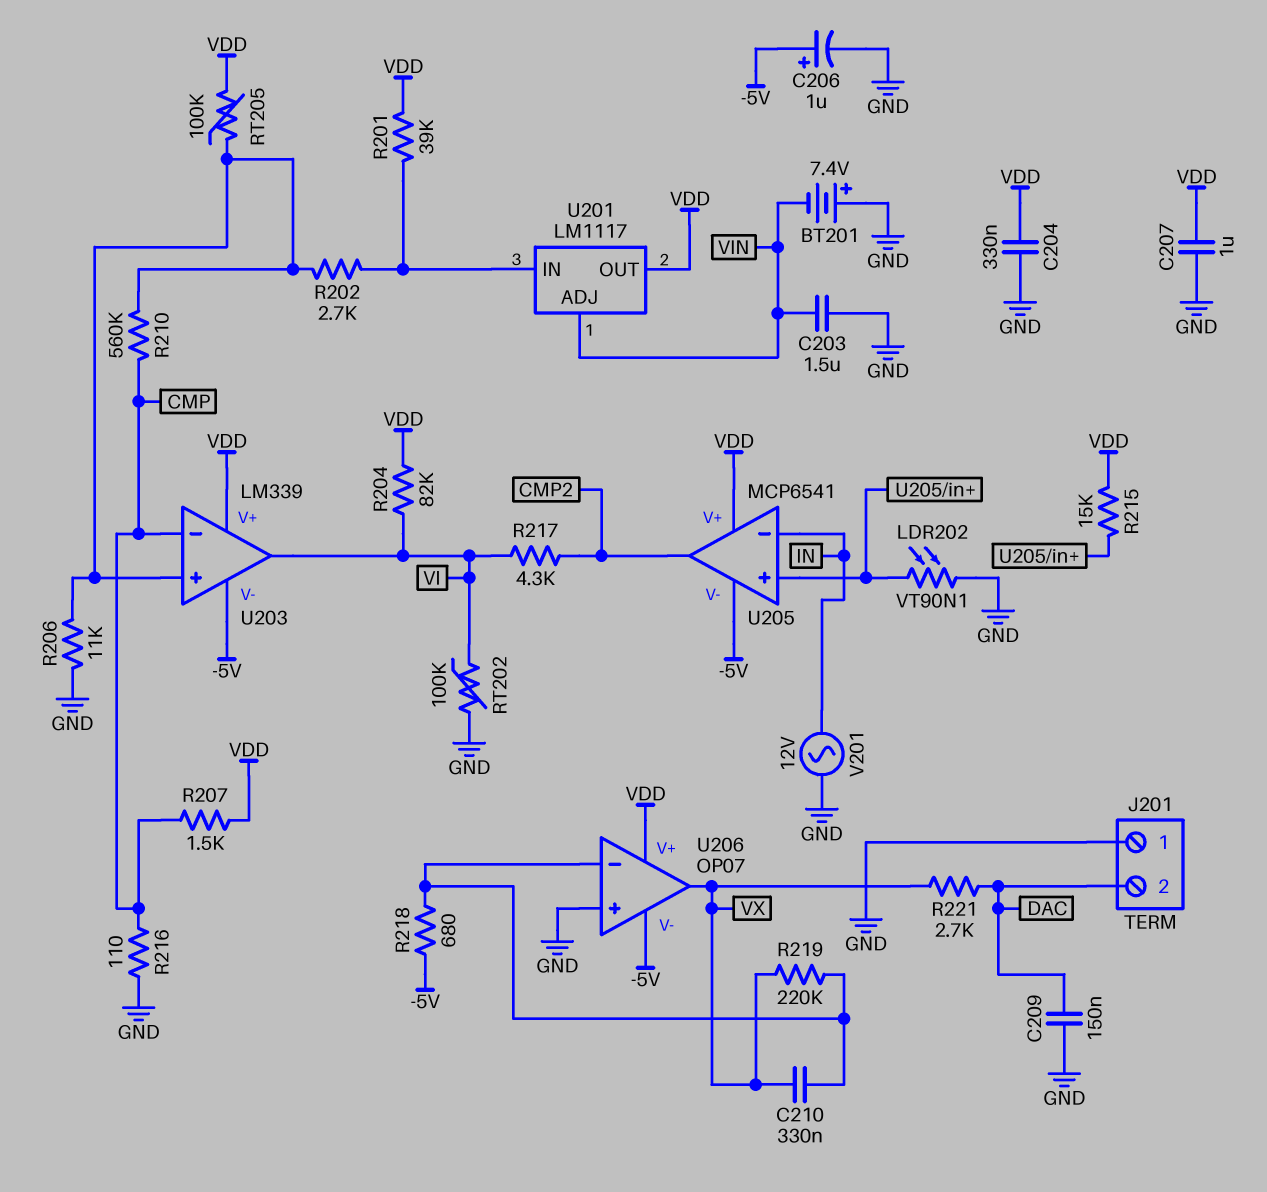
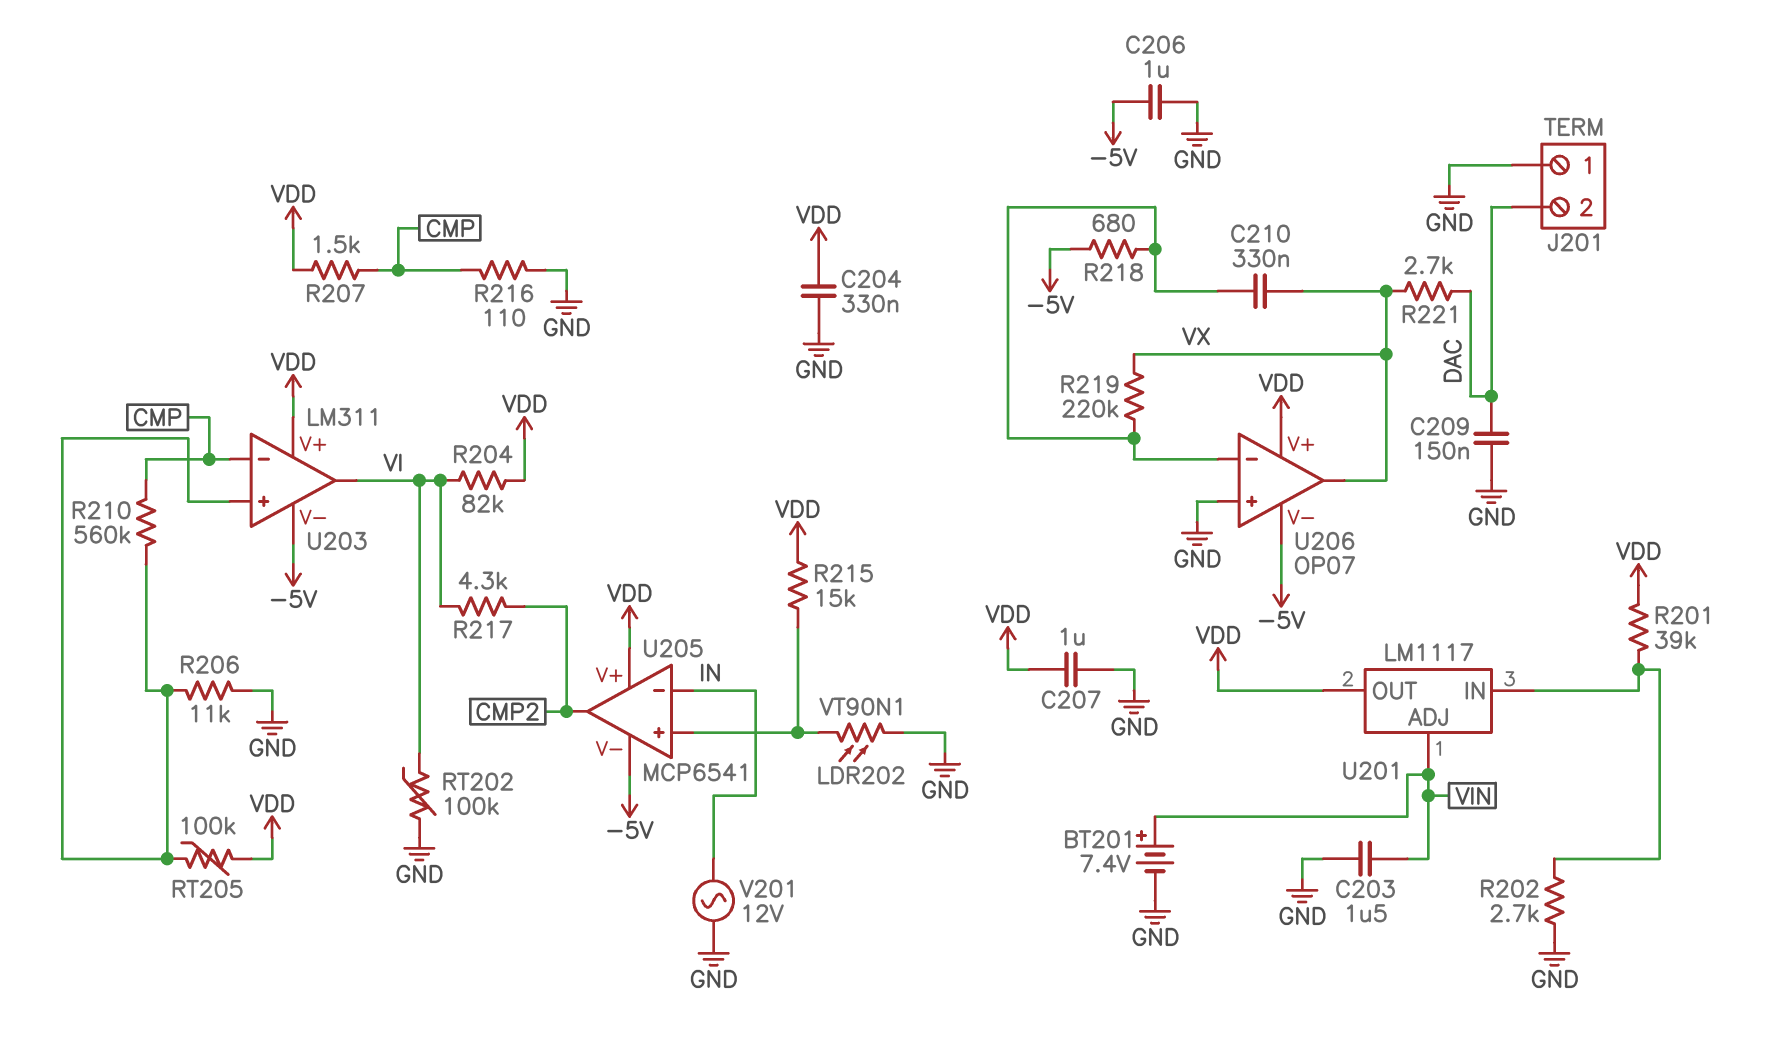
BT201: 7.4V (plus GND, minus VIN) -> 7.4V (plus VIN, minus GND)
C206: 1uF (plus -5V, minus GND) -> 1uF (-5V, GND)
R202: 2.7k (U201/IN, U203/in+) -> 2.7k (GND, U201/IN)
U203: LM339 -> LM311

